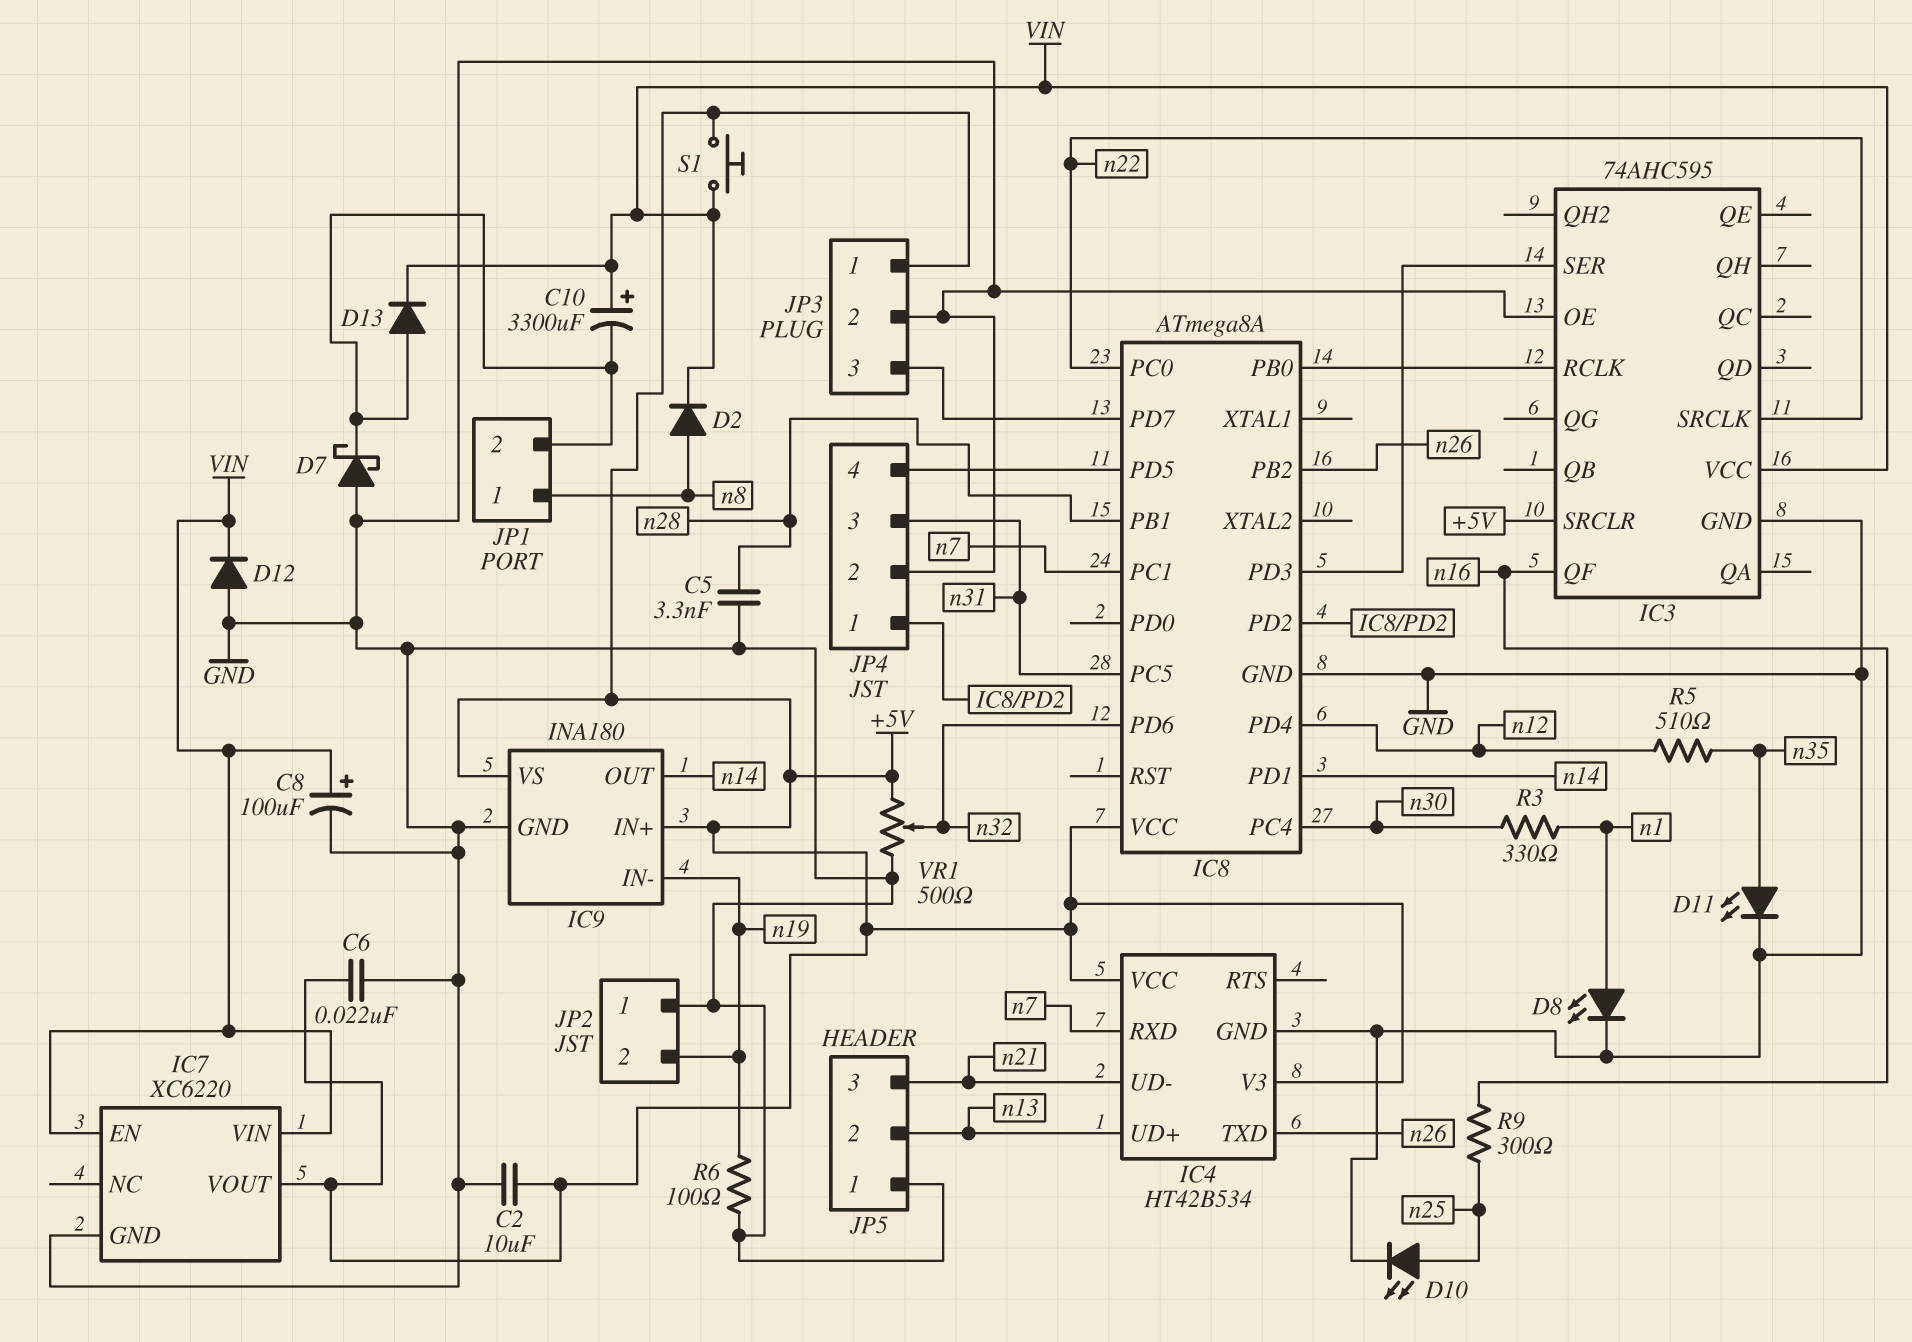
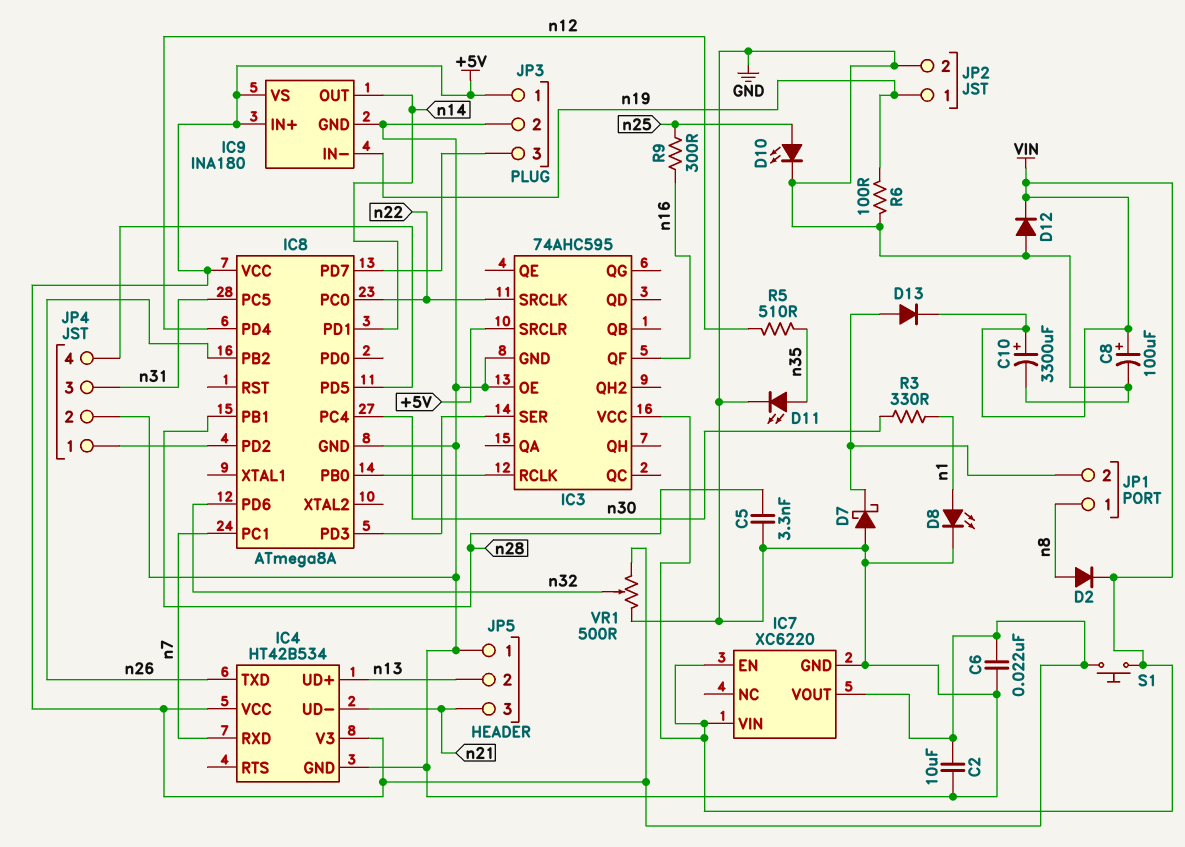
C10: 3300uF (plus VIN, minus JP1/2) -> 3300uF (plus VIN, minus GND)
JP2 pin 1: GND -> n19
JP2 pin 2: n19 -> GND

